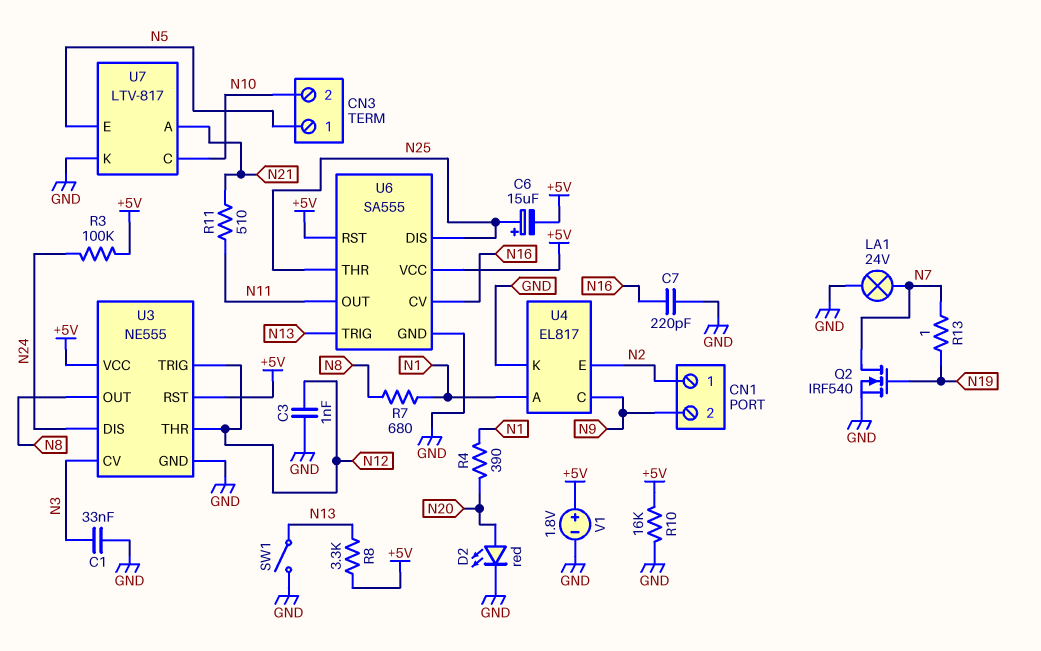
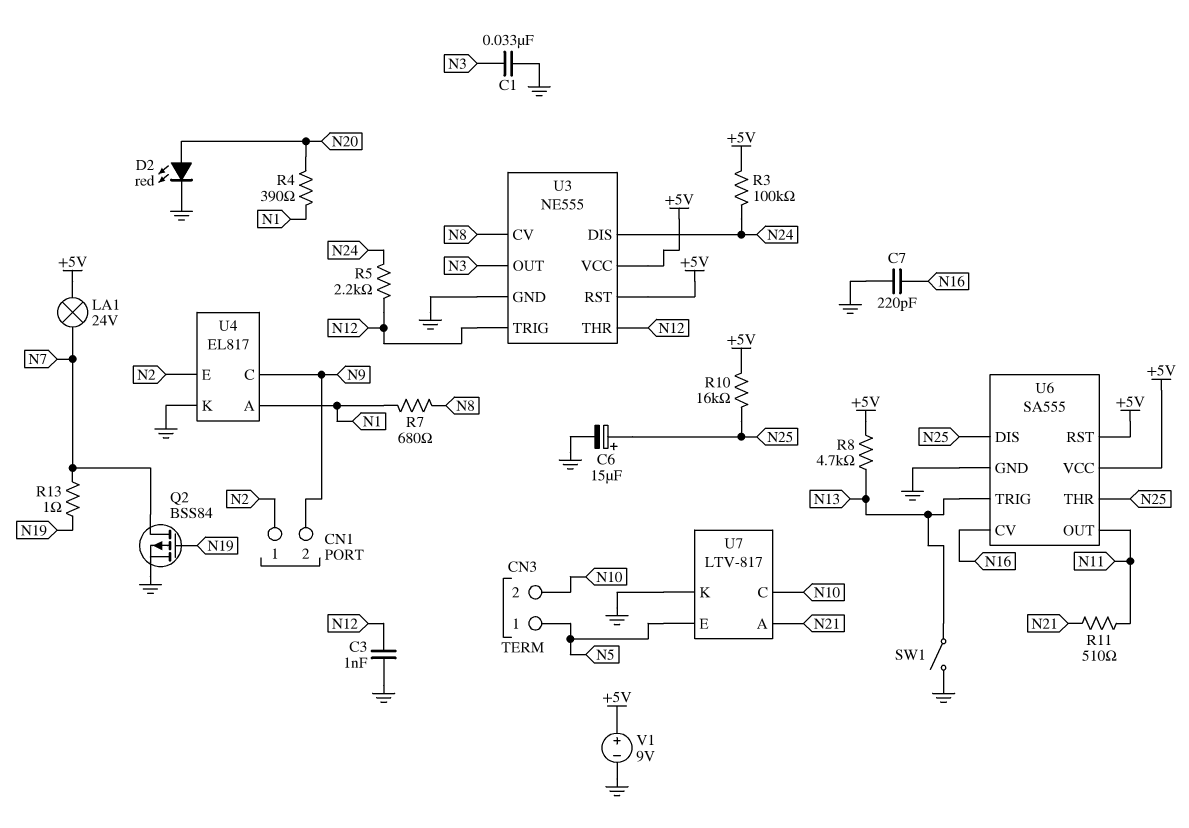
C6: 15uF (plus N25, minus +5V) -> 15uF (plus N25, minus GND)
LA1: lamp 24V (GND, N7) -> lamp 24V (+5V, N7)
Q2: NMOS IRF540 (G N19, D N7, S GND) -> PMOS BSS84 (G N19, D N7, S GND)
R5: none -> 2.2k (N12, N24)
R8: 3.3k (+5V, N13) -> 4.7k (+5V, N13)
R10: 16k (+5V, GND) -> 16k (+5V, N25)
U3 pin CV: N3 -> N8
U3 pin OUT: N8 -> N3
V1: 1.8V (plus +5V, minus GND) -> 9V (plus +5V, minus GND)

